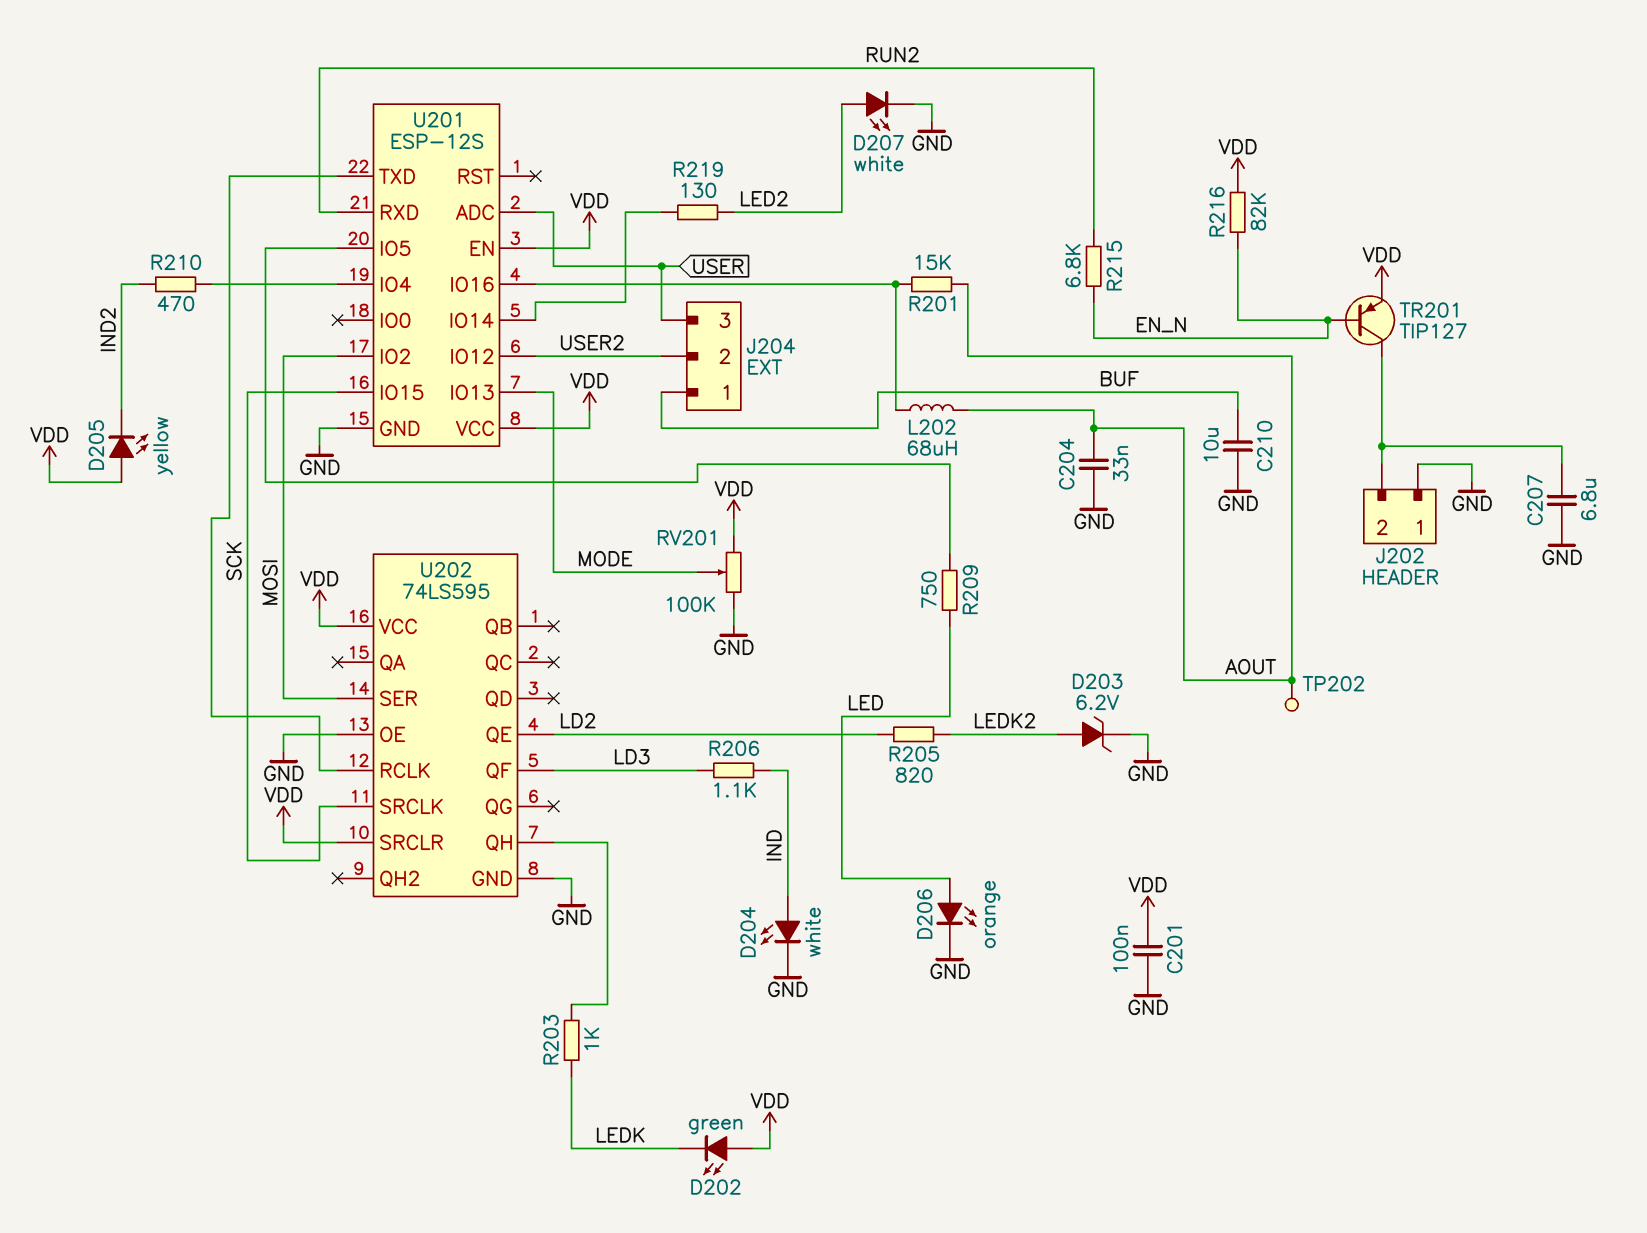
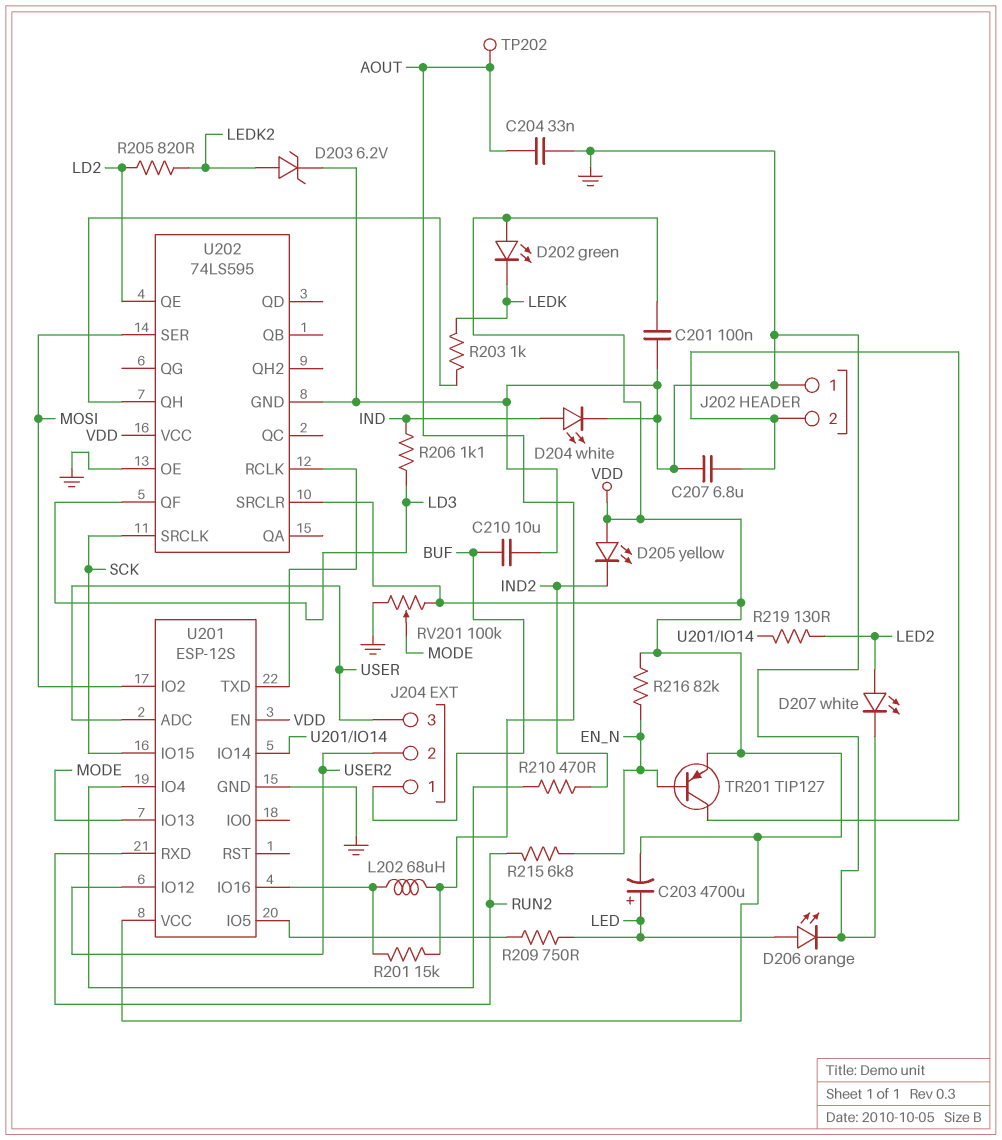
C203: none -> 4700uF (plus LED, minus VDD)

